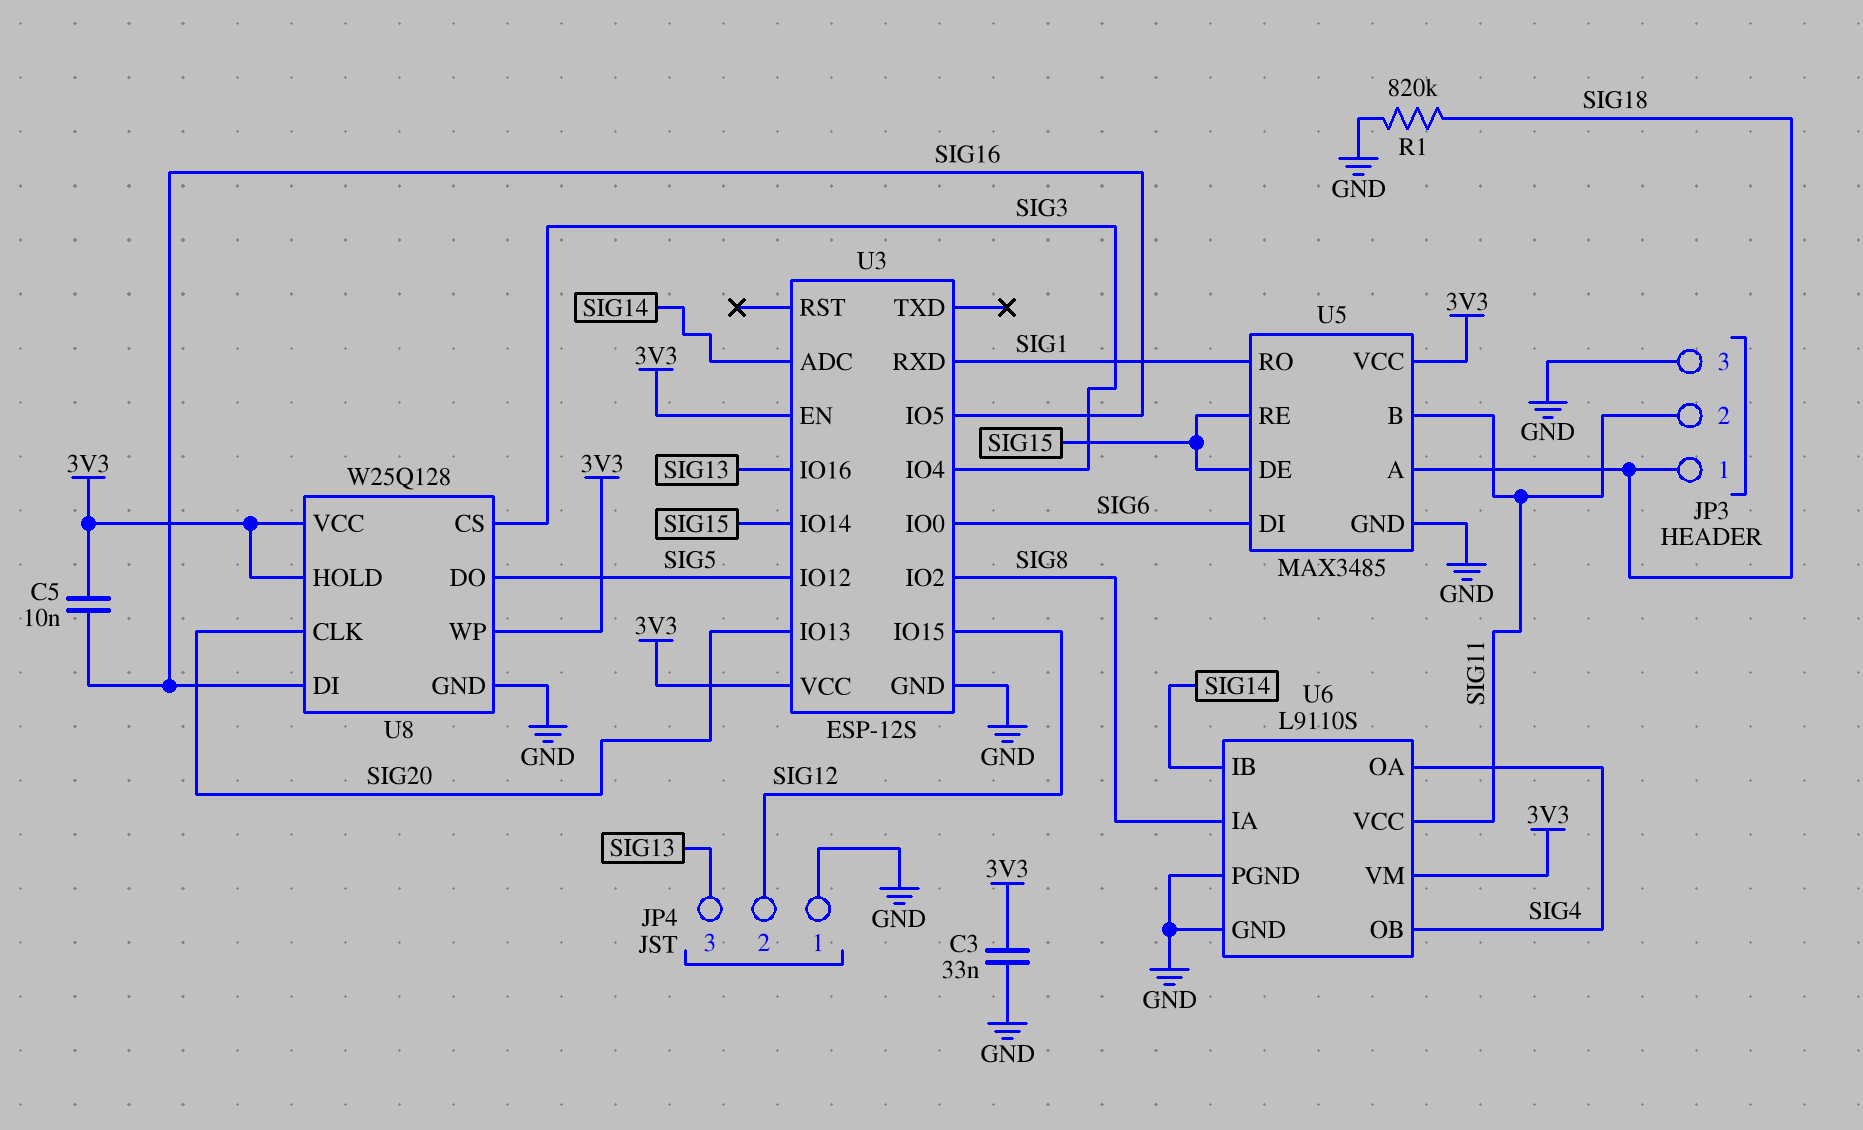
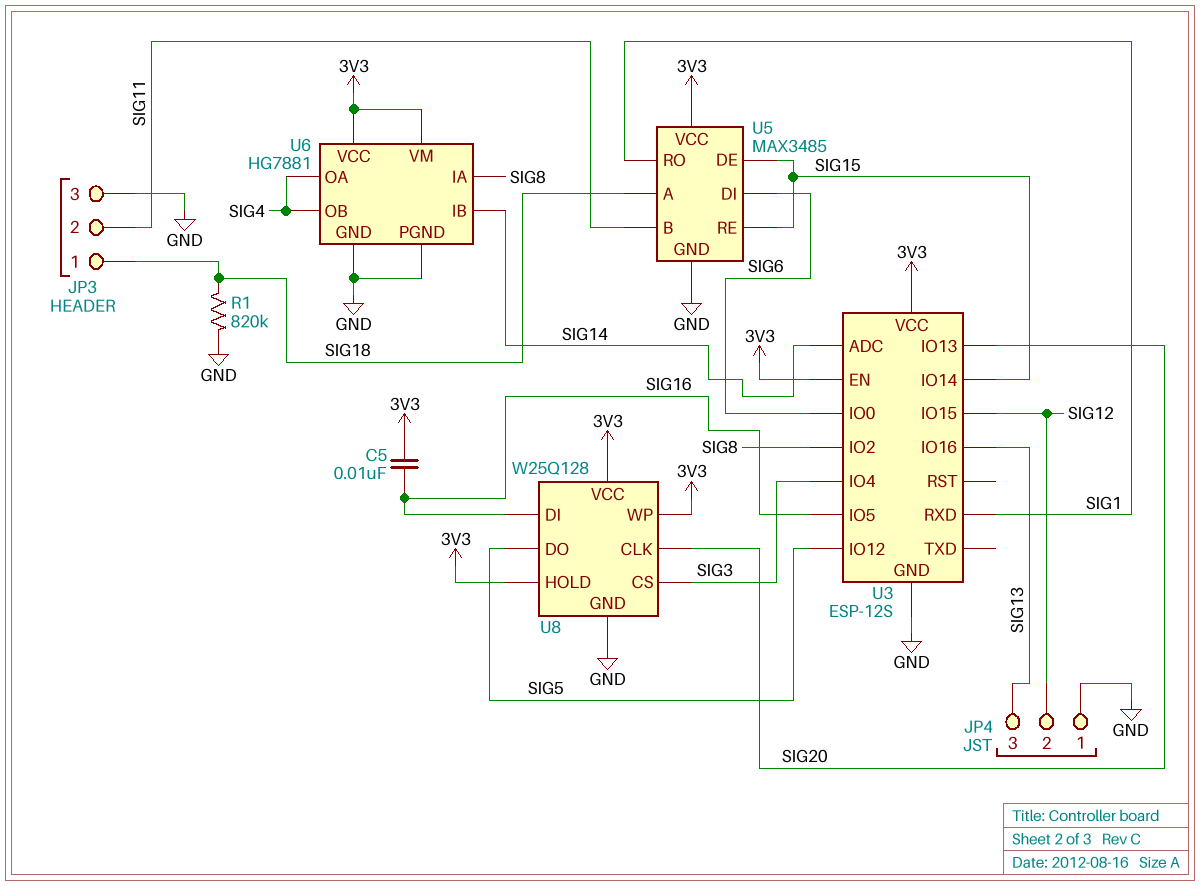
C3: 33nF (3V3, GND) -> none
U6: L9110S -> HG7881
U6 pin VCC: SIG11 -> 3V3

